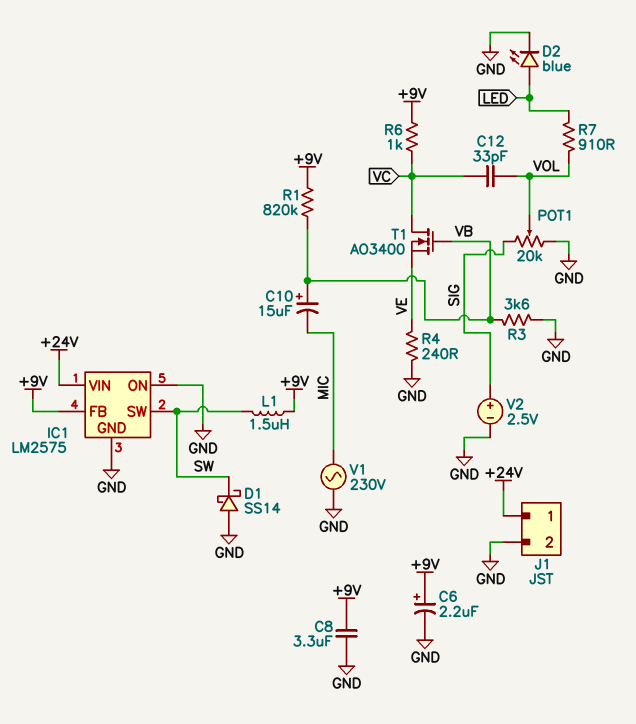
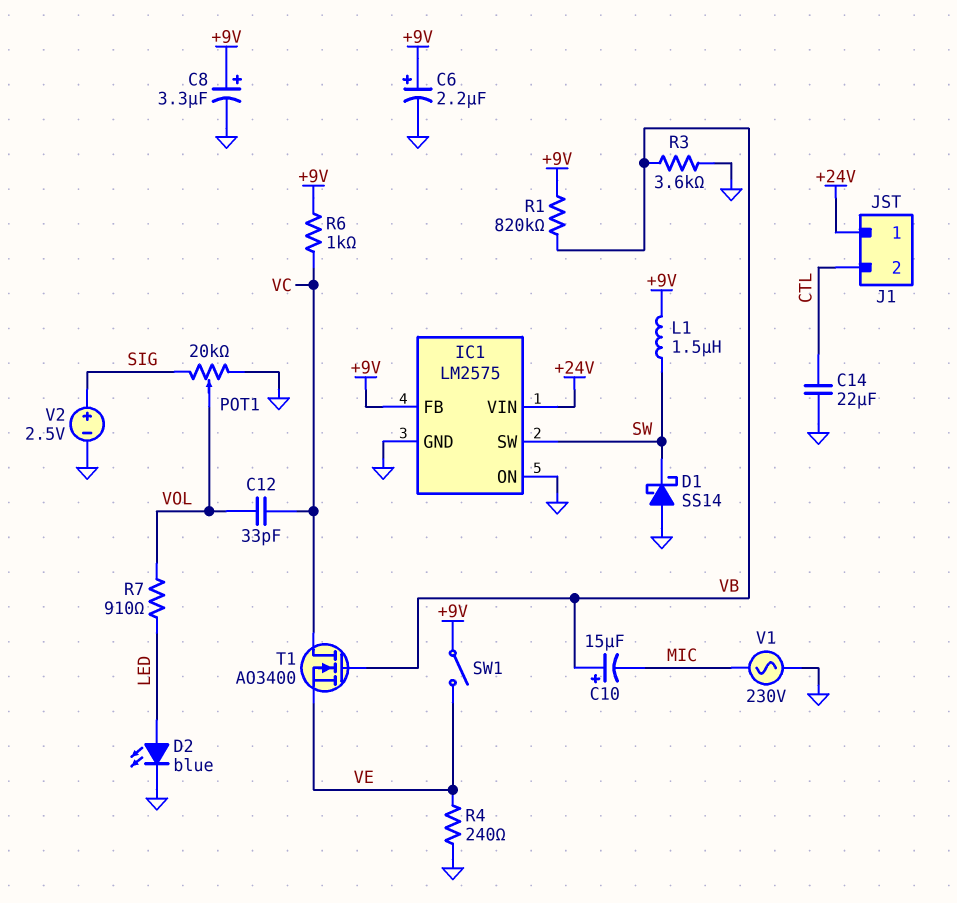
C8: 3.3uF (+9V, GND) -> 3.3uF (plus +9V, minus GND)
C14: none -> 22uF (CTL, GND)
J1 pin 2: GND -> CTL
SW1: none -> switch (+9V, VE)

